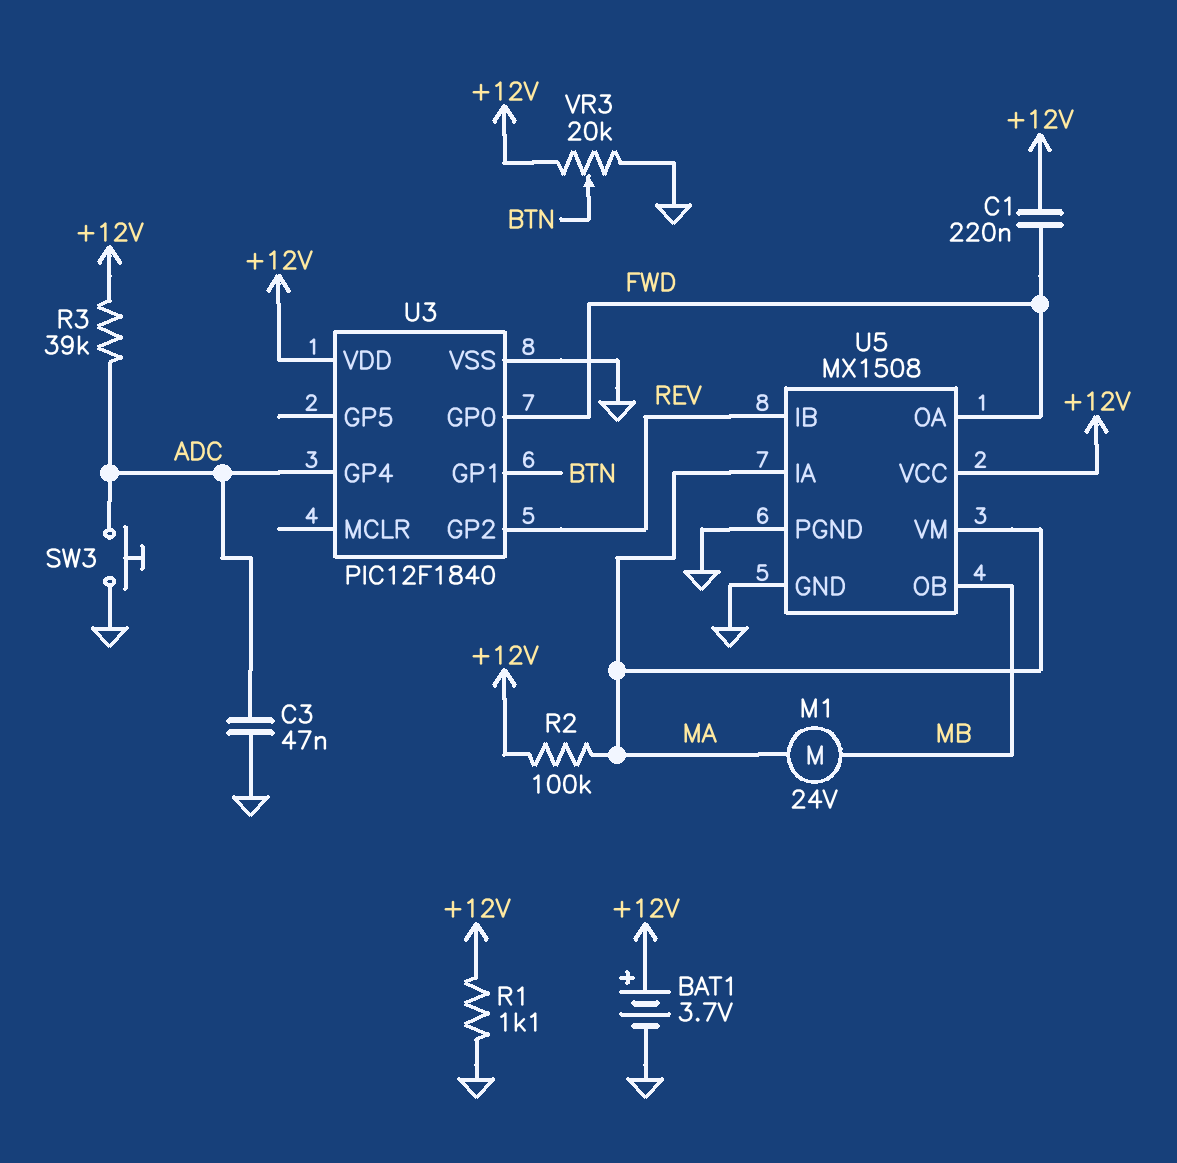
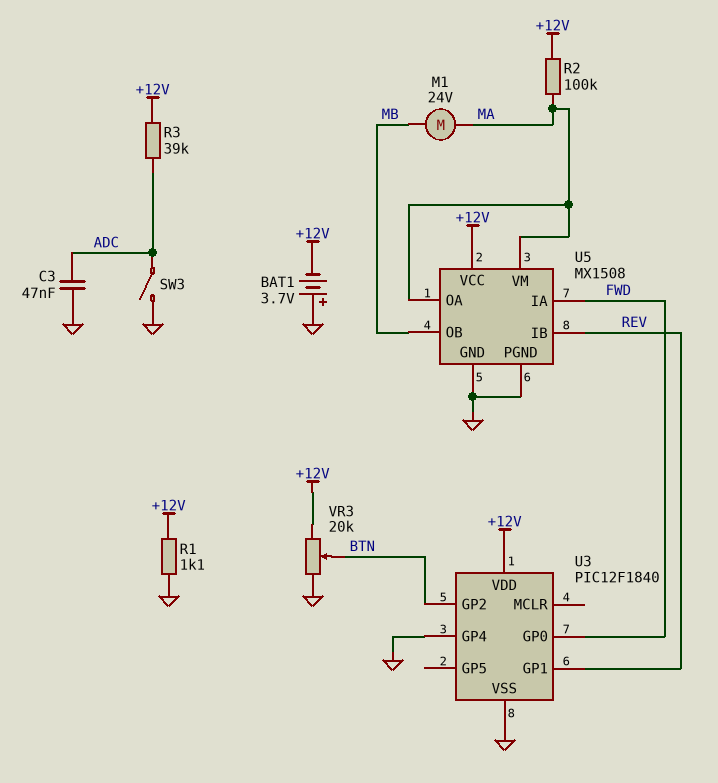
BAT1: 3.7V (plus +12V, minus GND) -> 3.7V (plus GND, minus +12V)
C1: 220nF (+12V, FWD) -> none
SW3: button (ADC, GND) -> switch (ADC, GND)
U3 pin GP1: BTN -> REV
U3 pin GP2: REV -> BTN
U3 pin GP4: ADC -> GND
U5 pin IA: MA -> FWD
U5 pin OA: FWD -> MA

